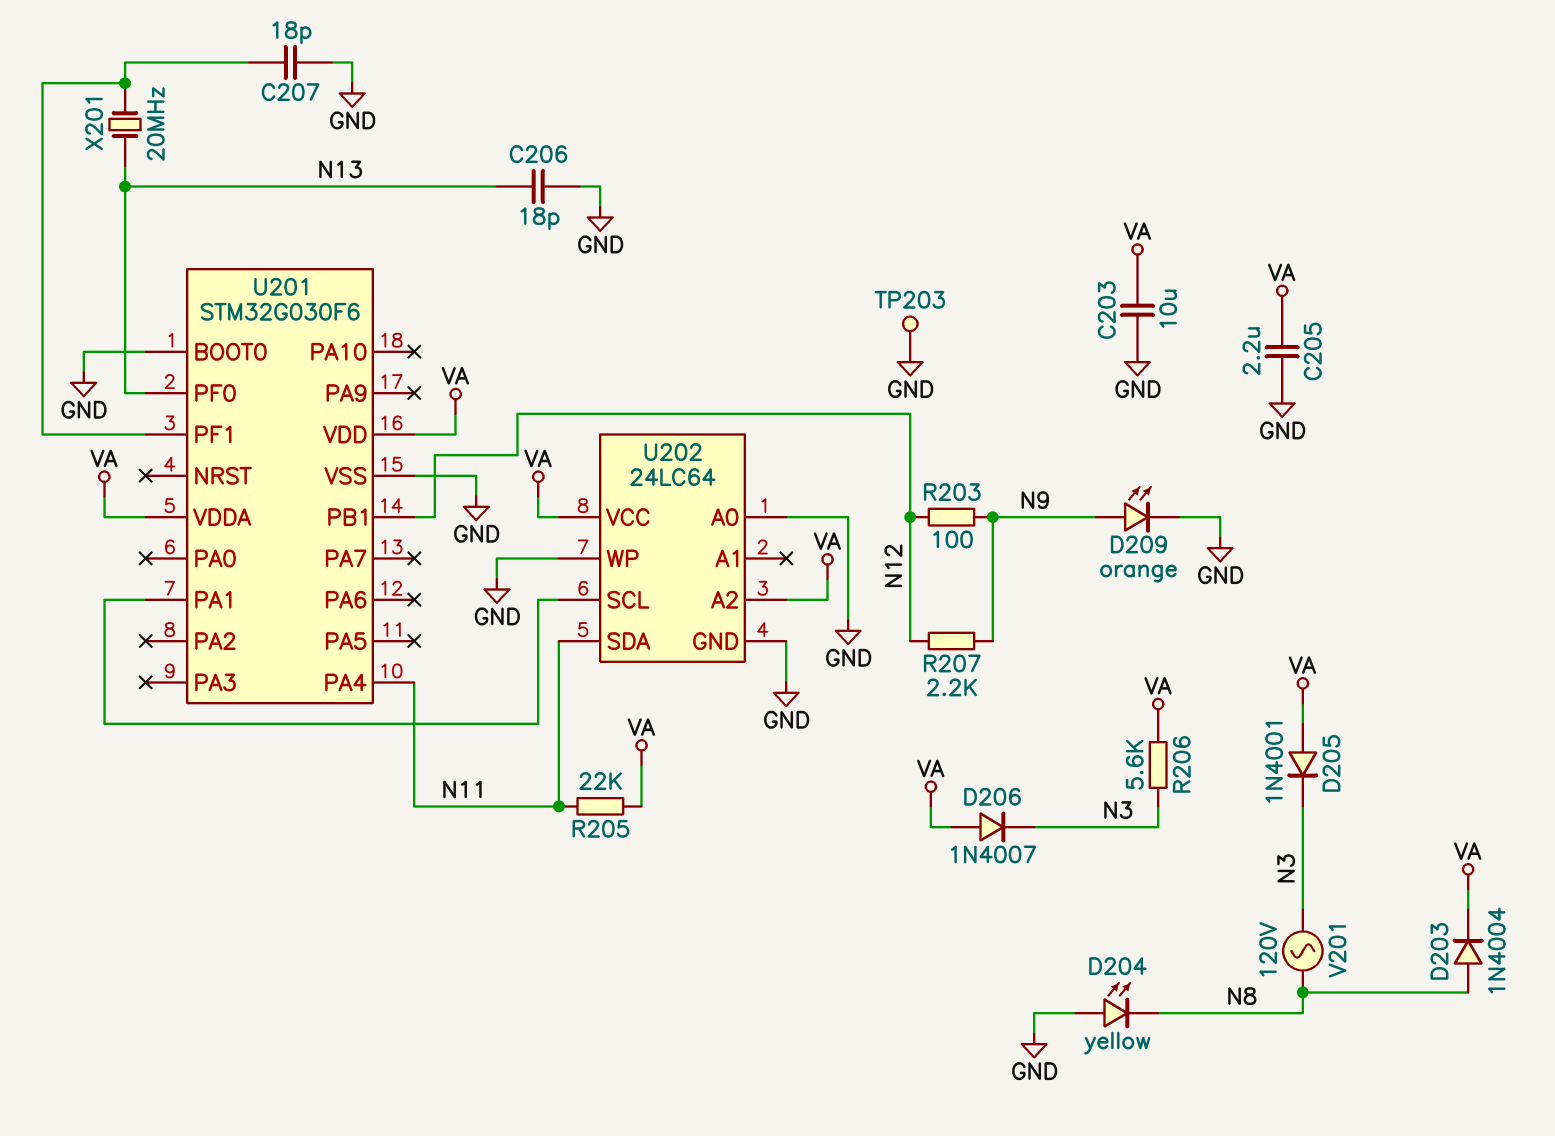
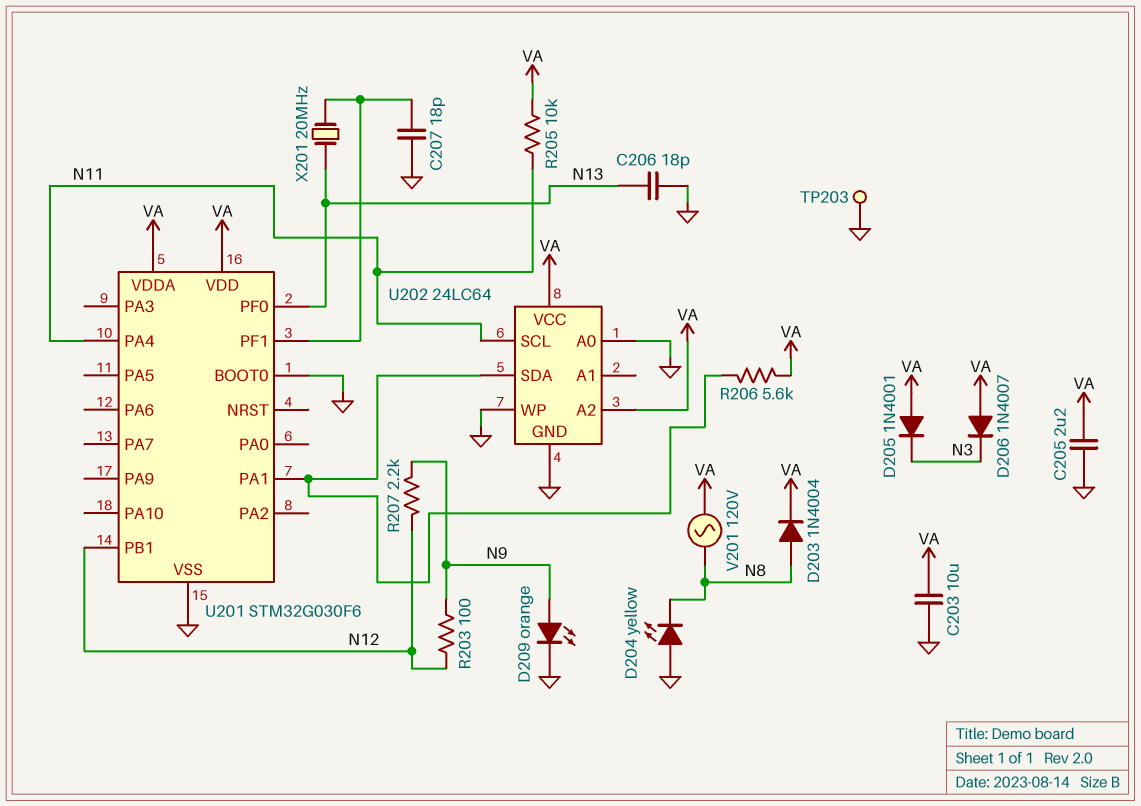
R205: 22k (N11, VA) -> 10k (N11, VA)
R206: 5.6k (N3, VA) -> 5.6k (U201/PA1, VA)
U202 pin SCL: U201/PA1 -> N11
U202 pin SDA: N11 -> U201/PA1
V201: AC 120V (N3, N8) -> AC 120V (N8, VA)

